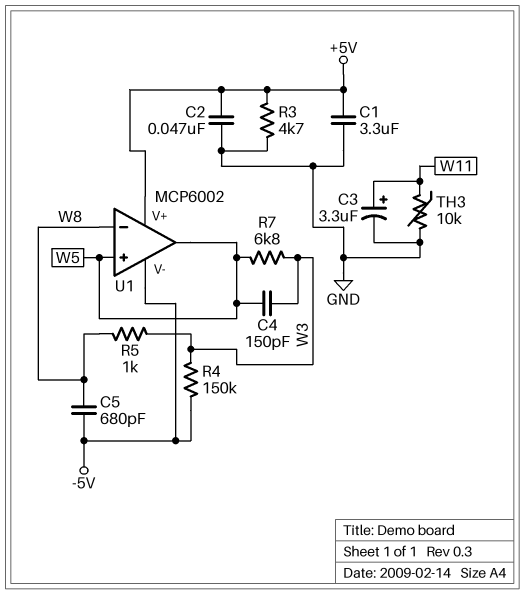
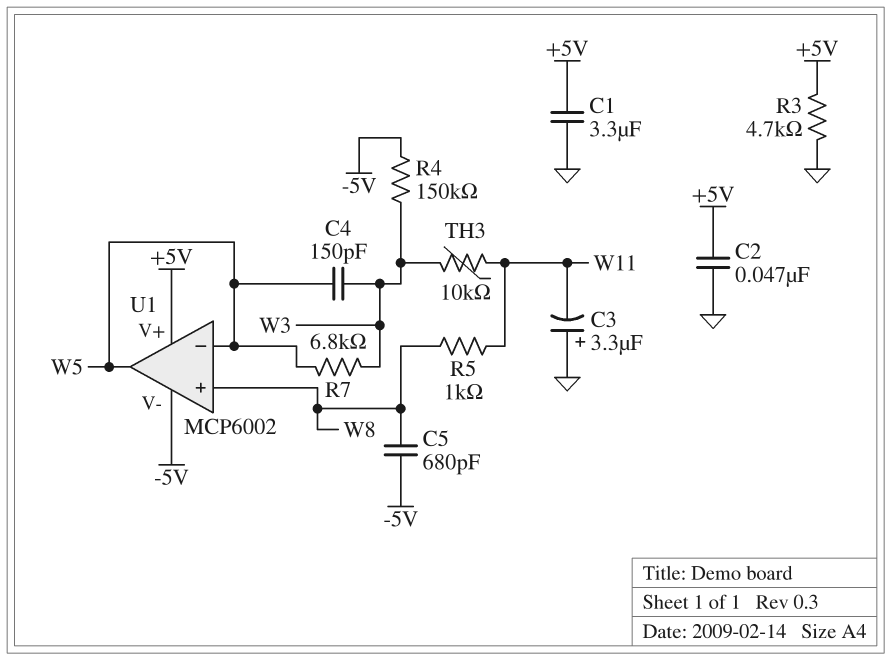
C3: 3.3uF (plus W11, minus GND) -> 3.3uF (plus GND, minus W11)
R5: 1k (W3, W8) -> 1k (W8, W11)
TH3: 10k (GND, W11) -> 10k (W3, W11)
U1 pin in+: W5 -> W8
U1 pin in-: W8 -> W5

